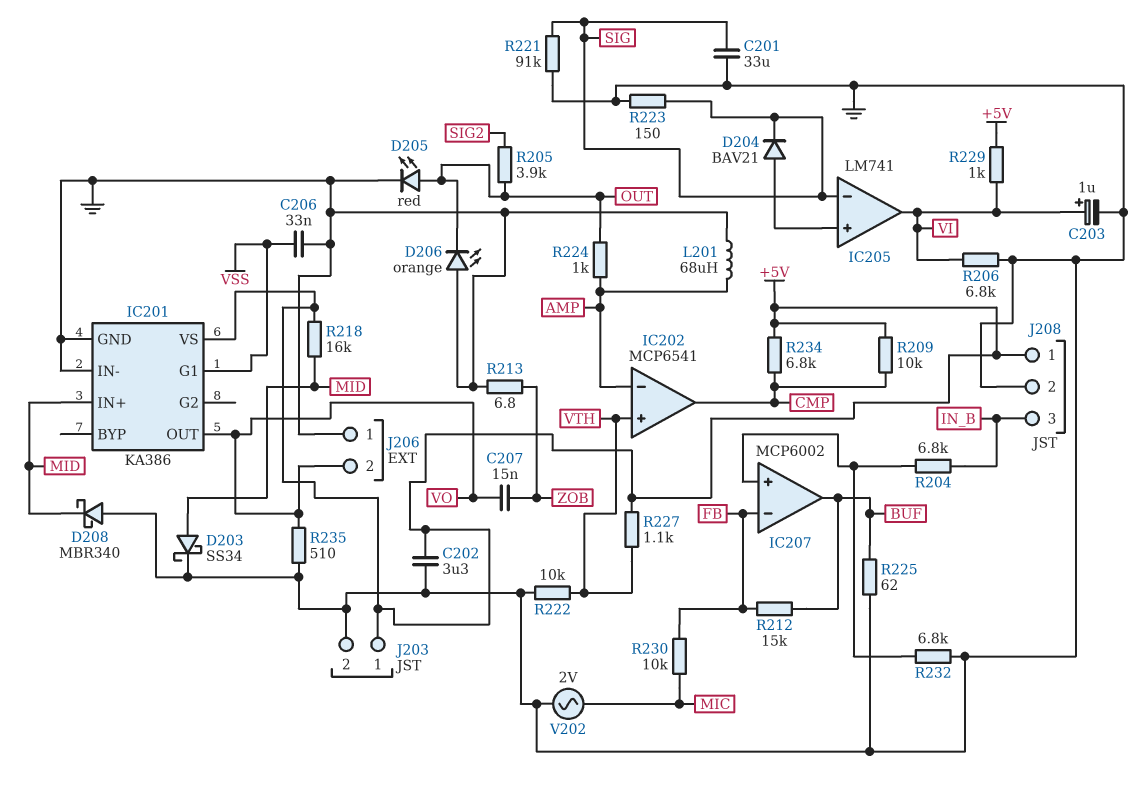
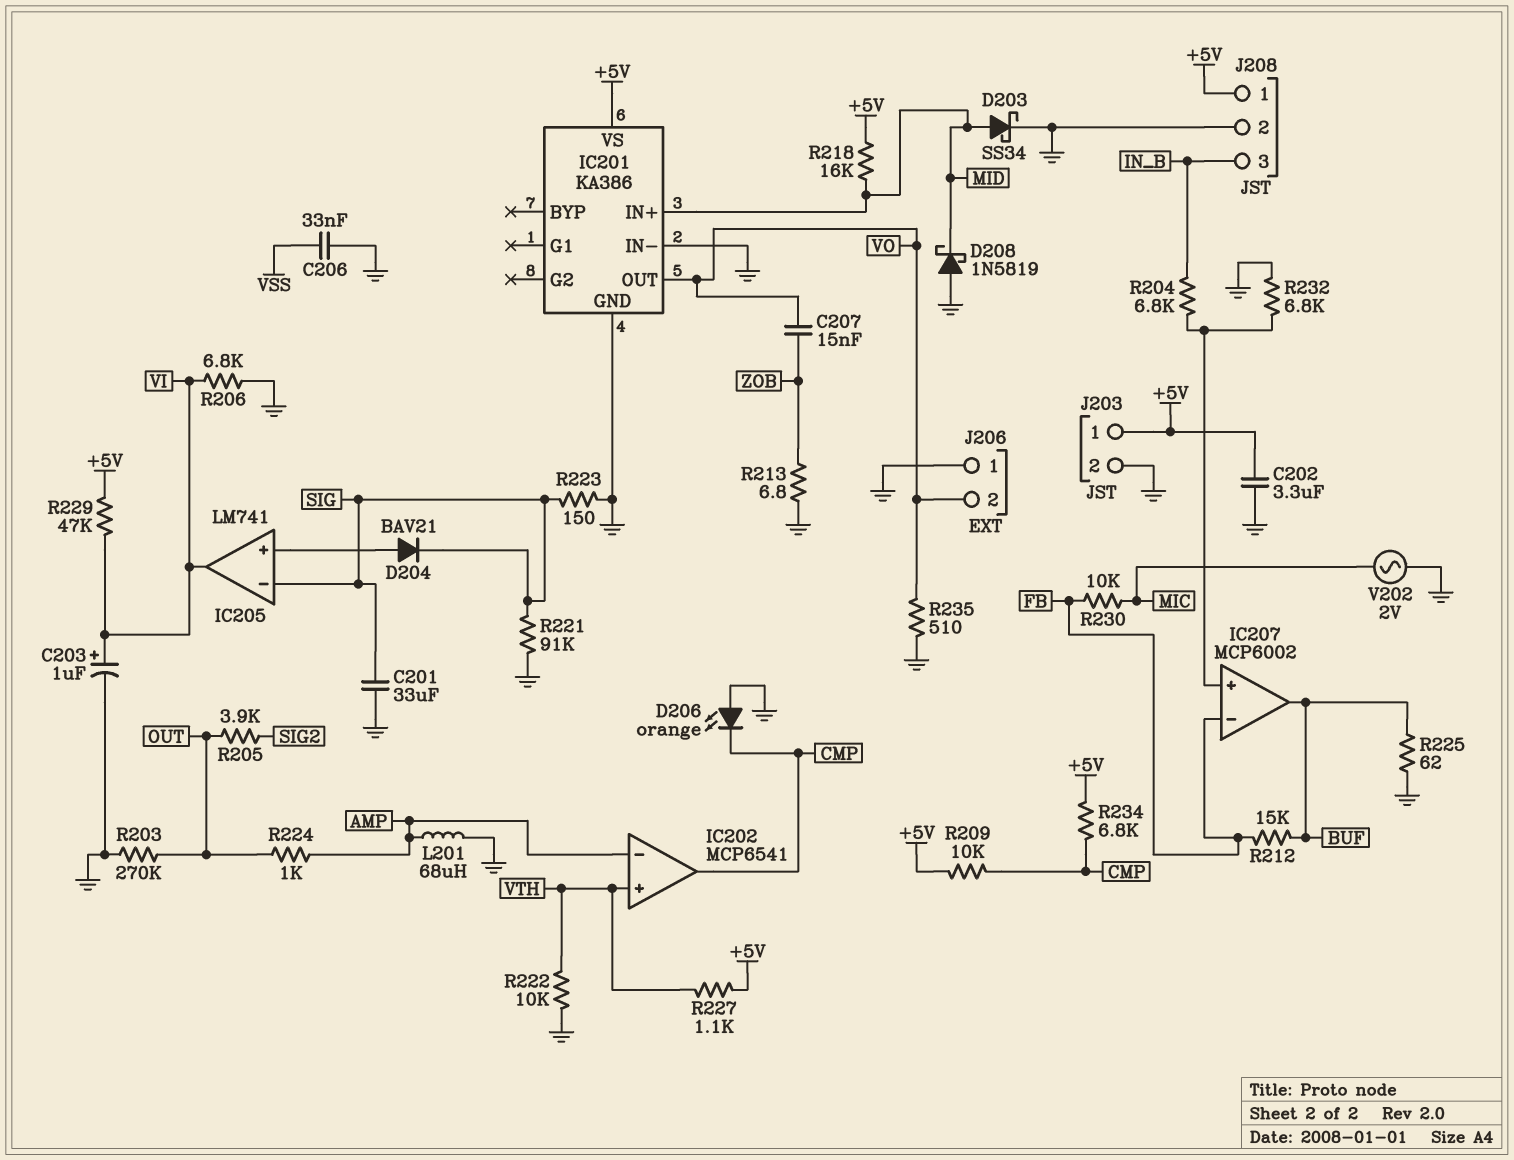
D205: LED red (A OUT, K GND) -> none
D206: LED orange (A GND, K OUT) -> LED orange (A GND, K CMP)
D208: schottky MBR340 (A GND, K MID) -> schottky 1N5819 (A GND, K MID)
IC201 pin G1: VSS -> none
R203: none -> 270k (GND, OUT)
R229: 1k (+5V, VI) -> 47k (+5V, VI)

